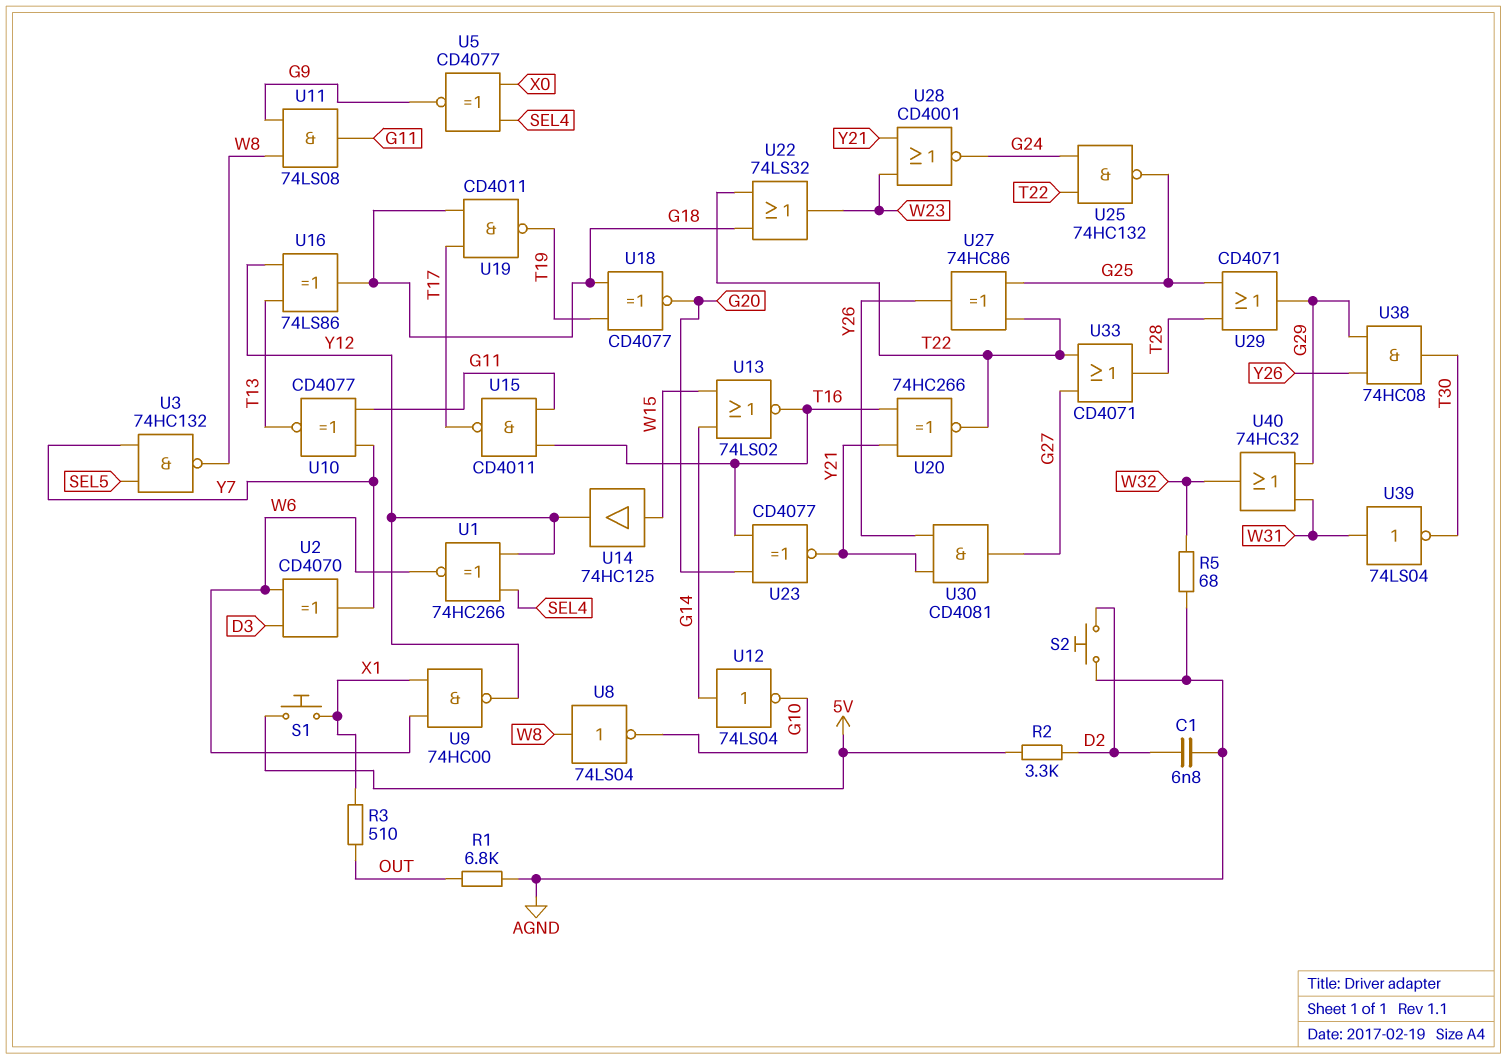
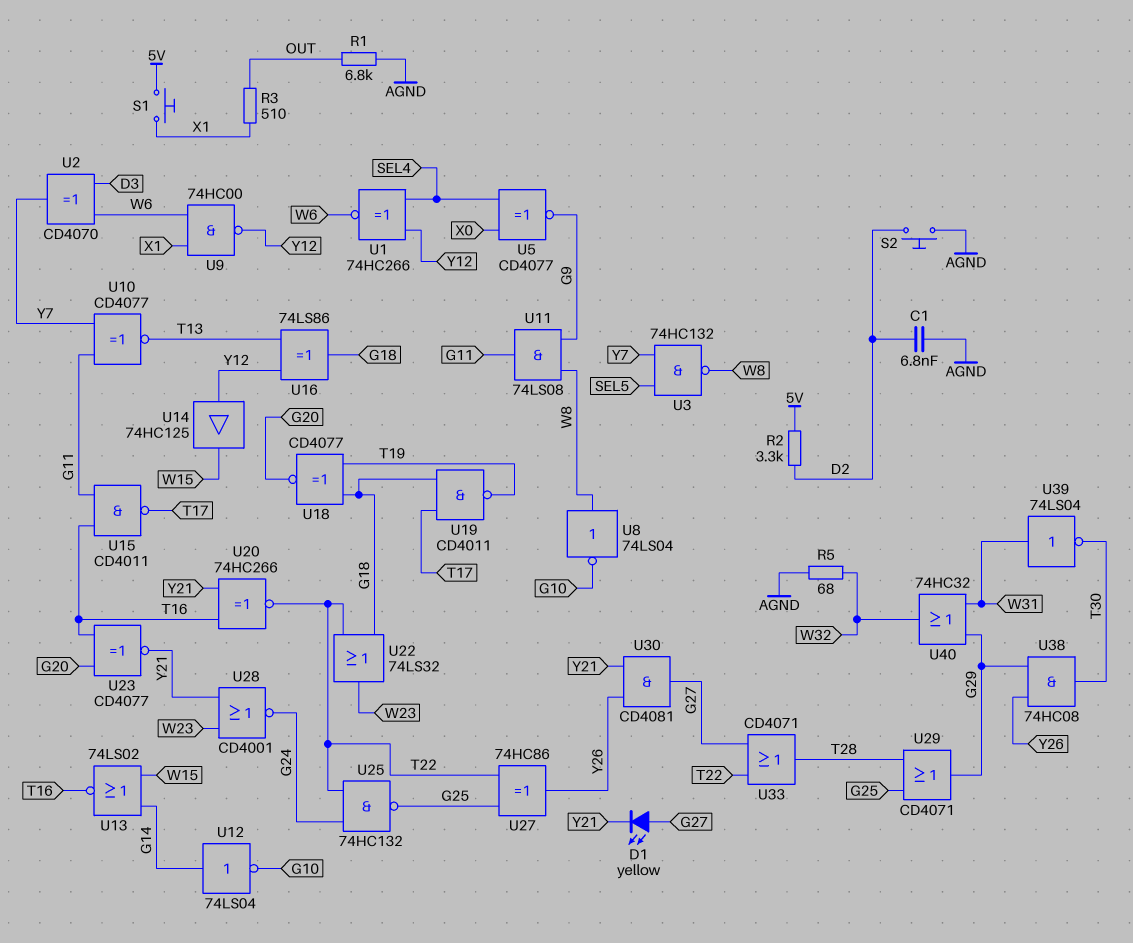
D1: none -> LED yellow (A G27, K Y21)
U14: buffer 74HC125 (in W15, out Y12) -> buffer 74HC125 (in Y12, out W15)

